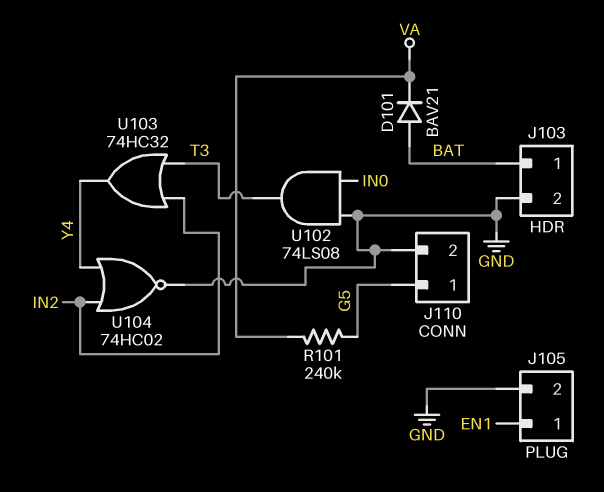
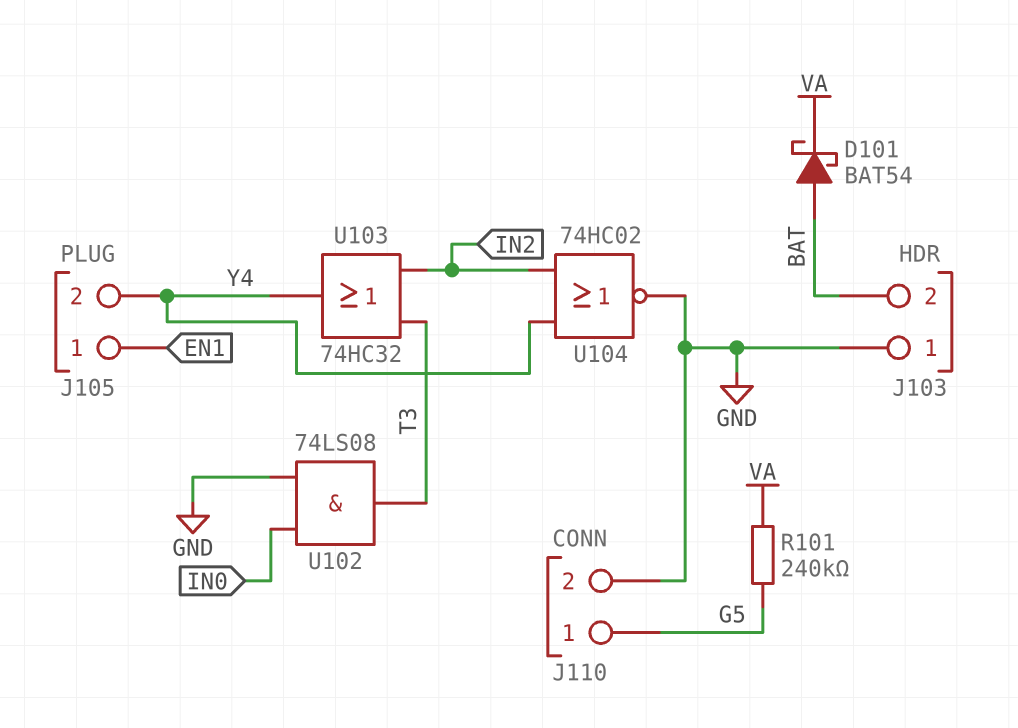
D101: diode BAV21 (A BAT, K VA) -> schottky BAT54 (A BAT, K VA)
J103 pin 1: BAT -> GND
J103 pin 2: GND -> BAT
J105 pin 2: GND -> Y4

